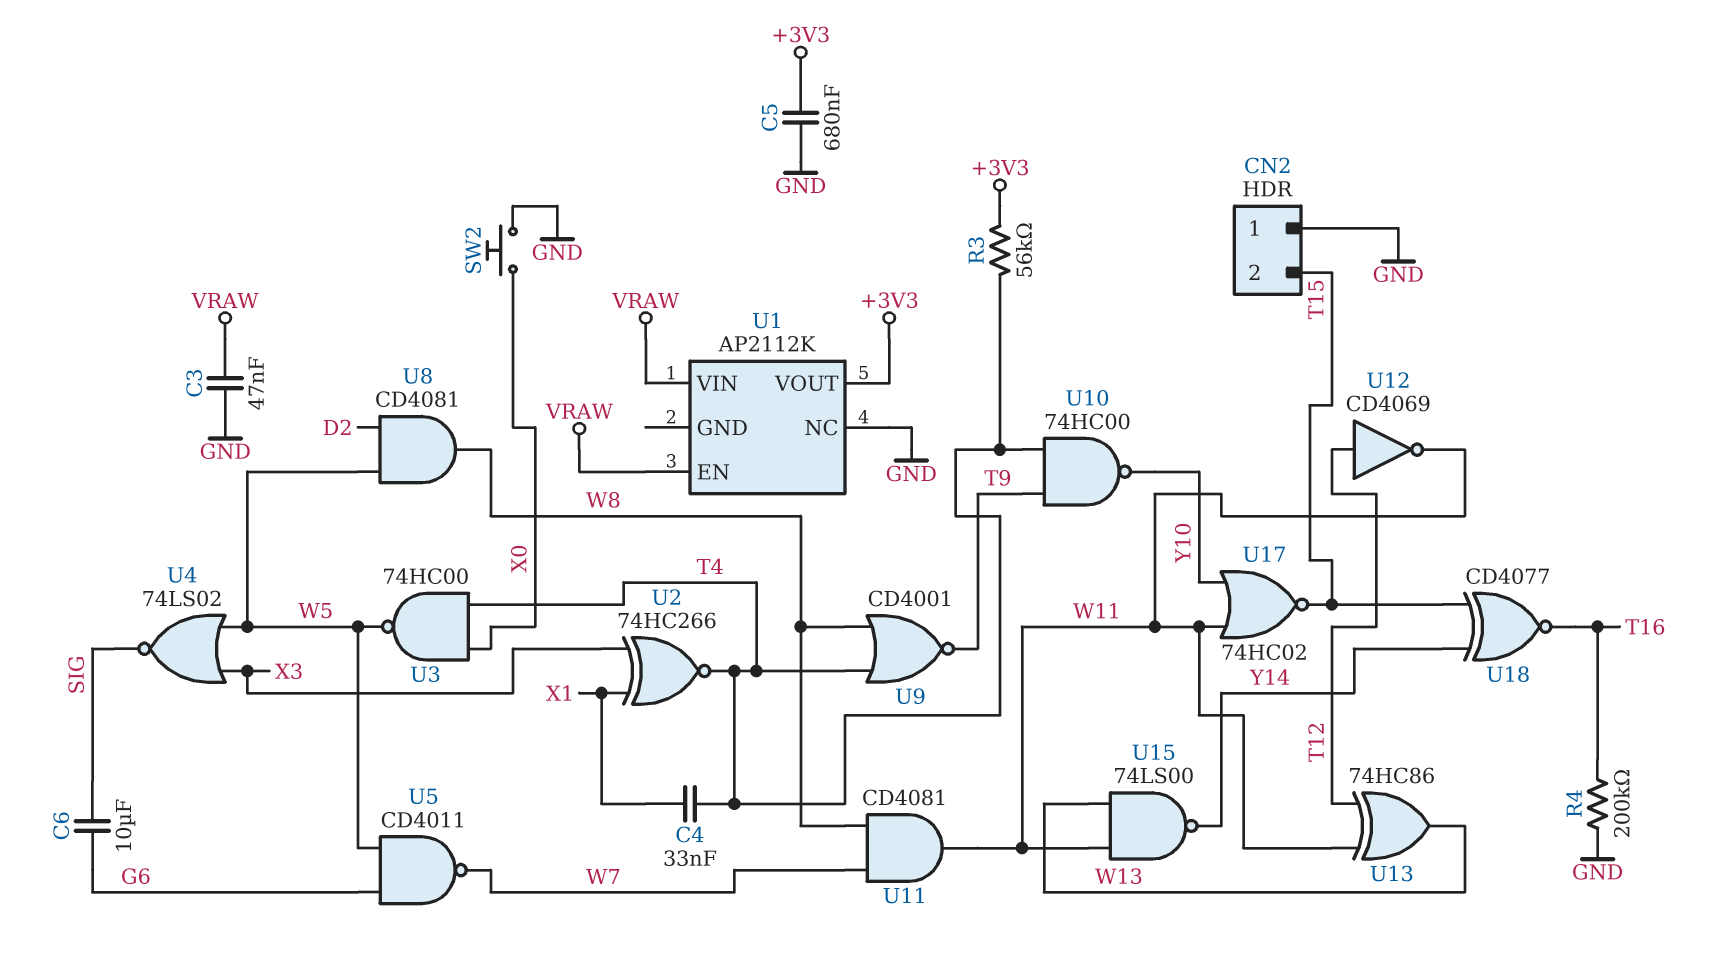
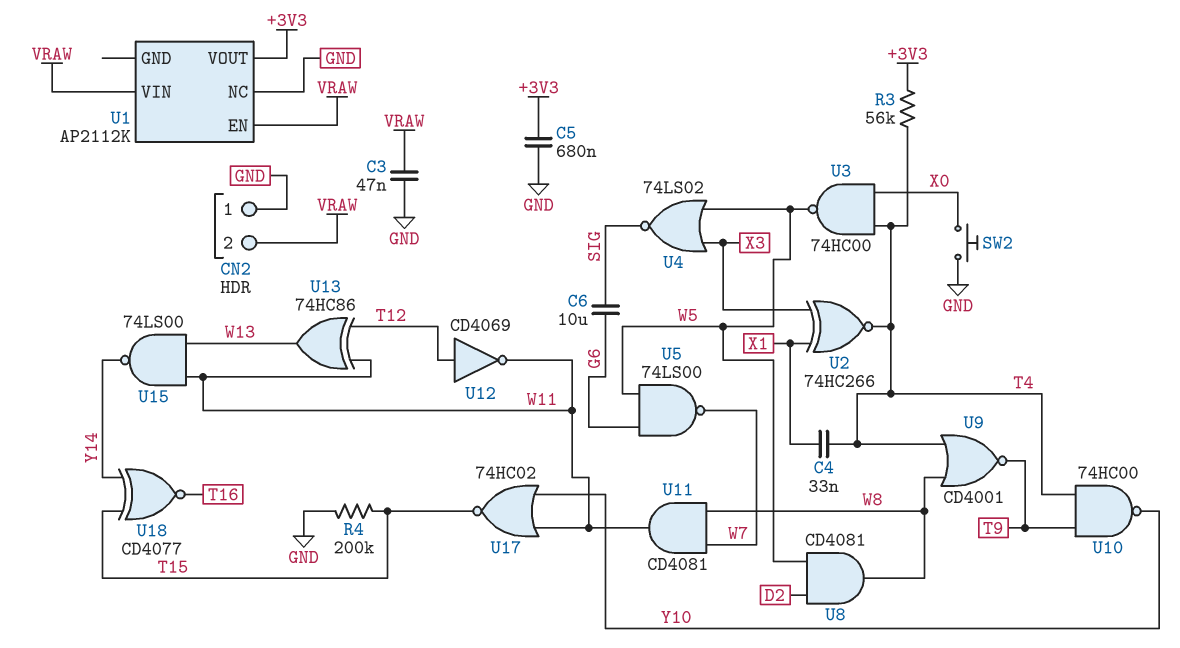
CN2 pin 2: T15 -> VRAW
R4: 200k (GND, T16) -> 200k (GND, T15)
U5: NAND CD4011 (in G6, in W5, out W7) -> NAND 74LS00 (in G6, in W5, out W7)

